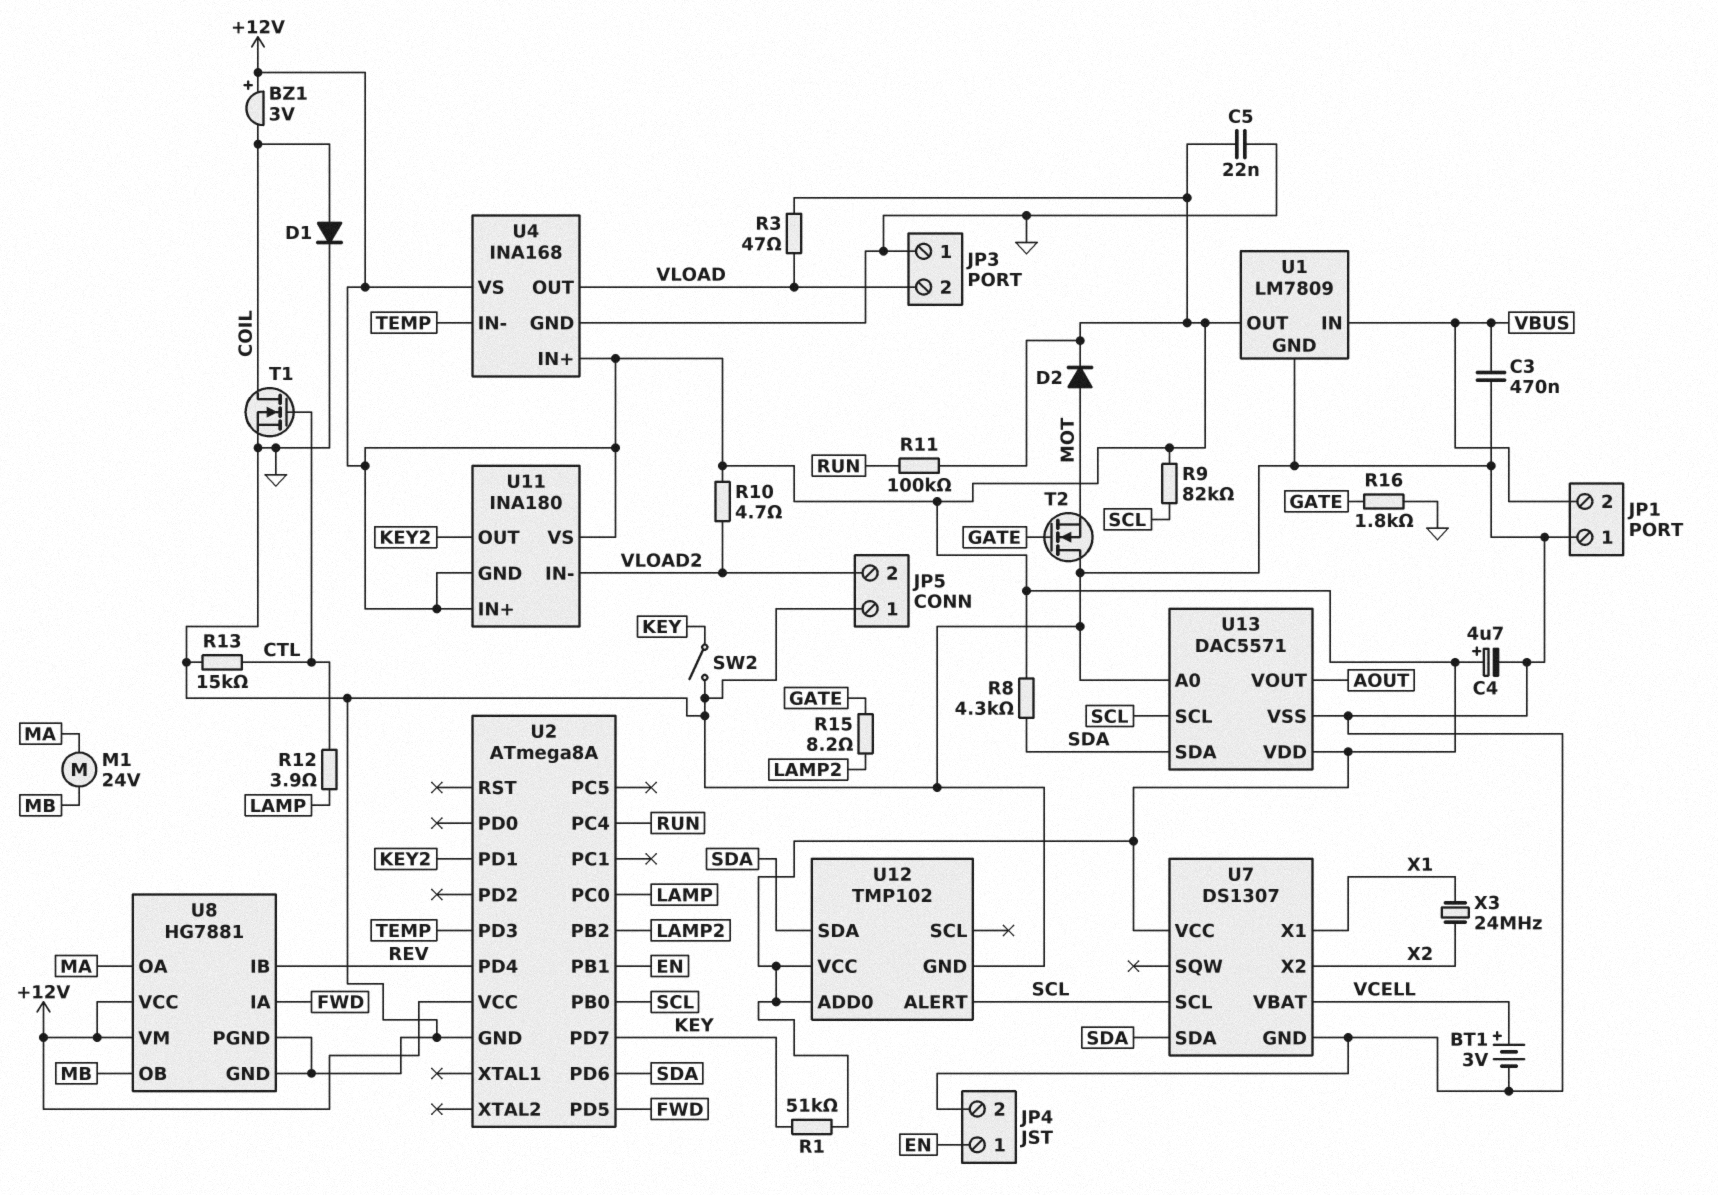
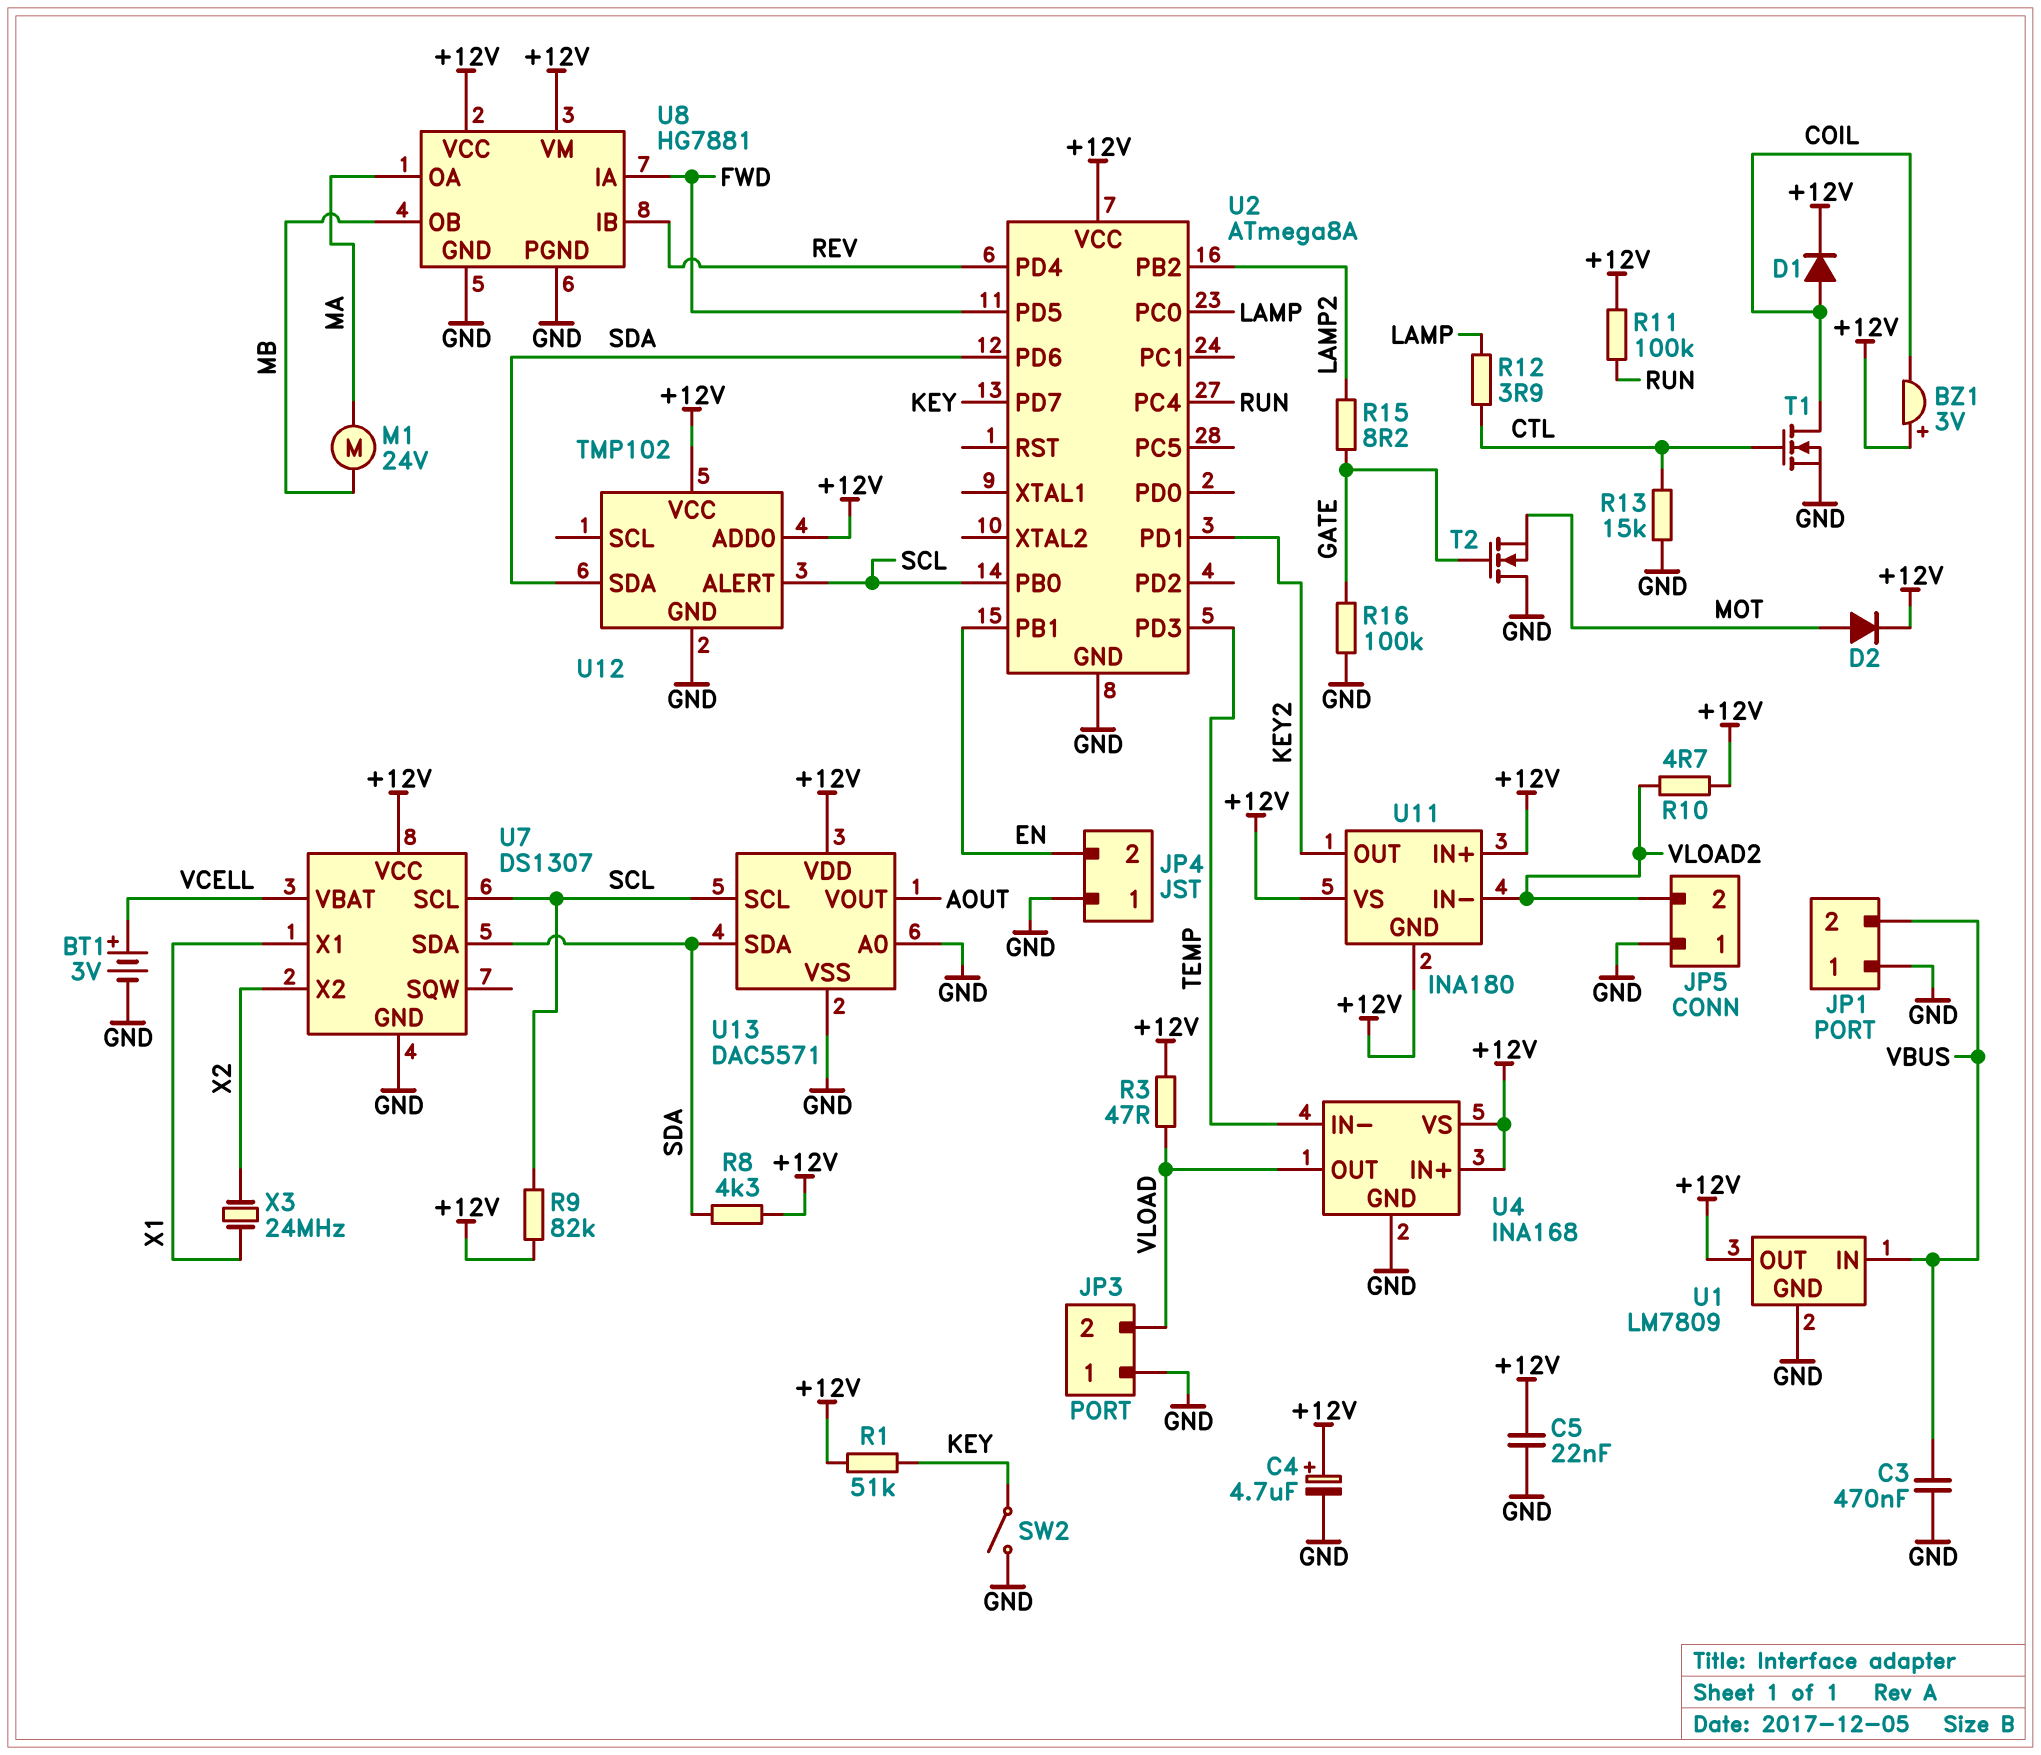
D1: diode (A COIL, K GND) -> diode (A COIL, K +12V)
JP4 pin 1: EN -> GND
JP4 pin 2: GND -> EN
R16: 1.8k (GATE, GND) -> 100k (GATE, GND)

